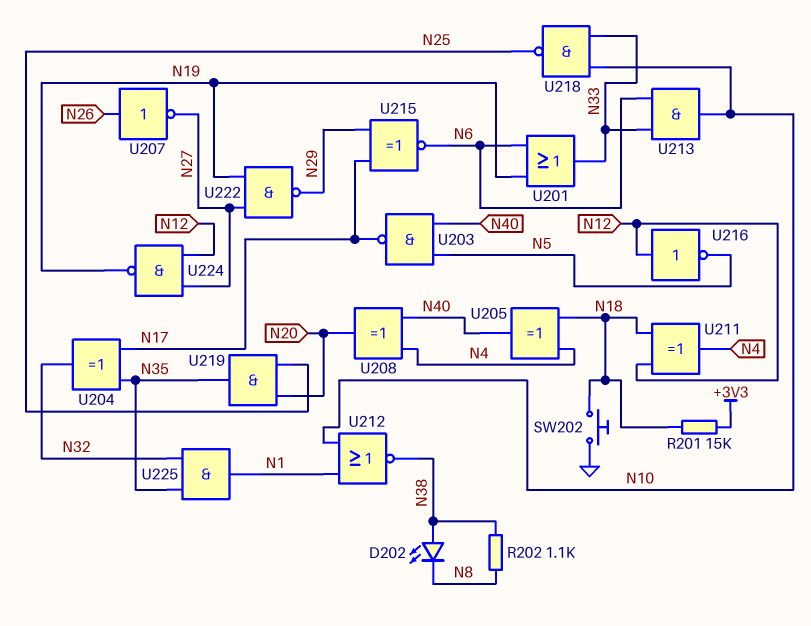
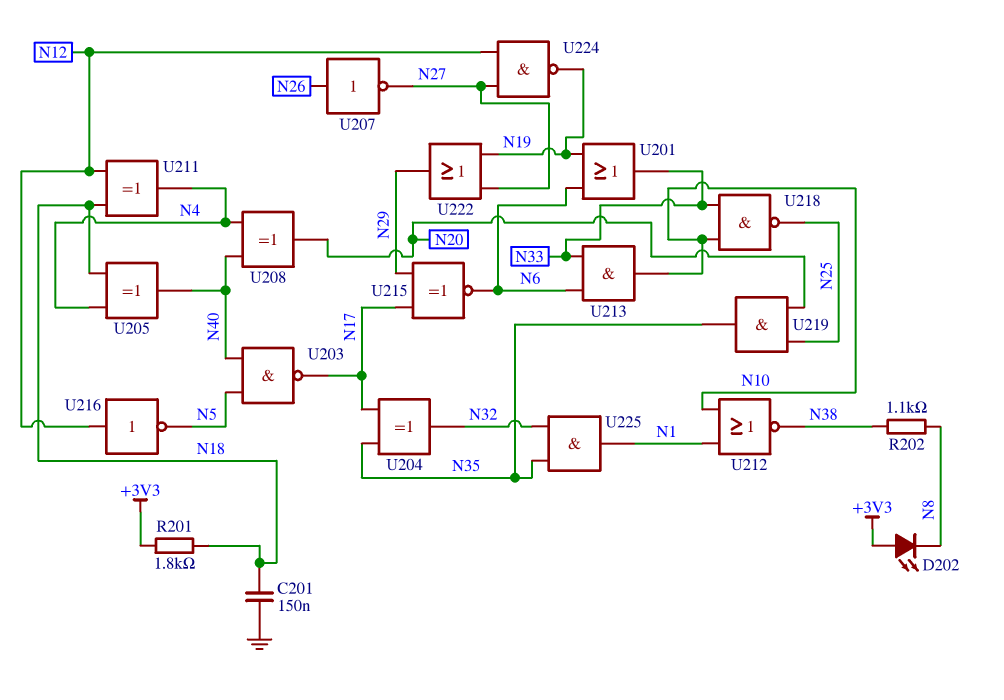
C201: none -> 150nF (GND, N18)
D202: LED (A N38, K N8) -> LED (A +3V3, K N8)
R201: 15k (+3V3, N18) -> 1.8k (+3V3, N18)
SW202: button (GND, N18) -> none
U222: NAND (in N19, in N27, out N29) -> OR (in N19, in N27, out N29)

